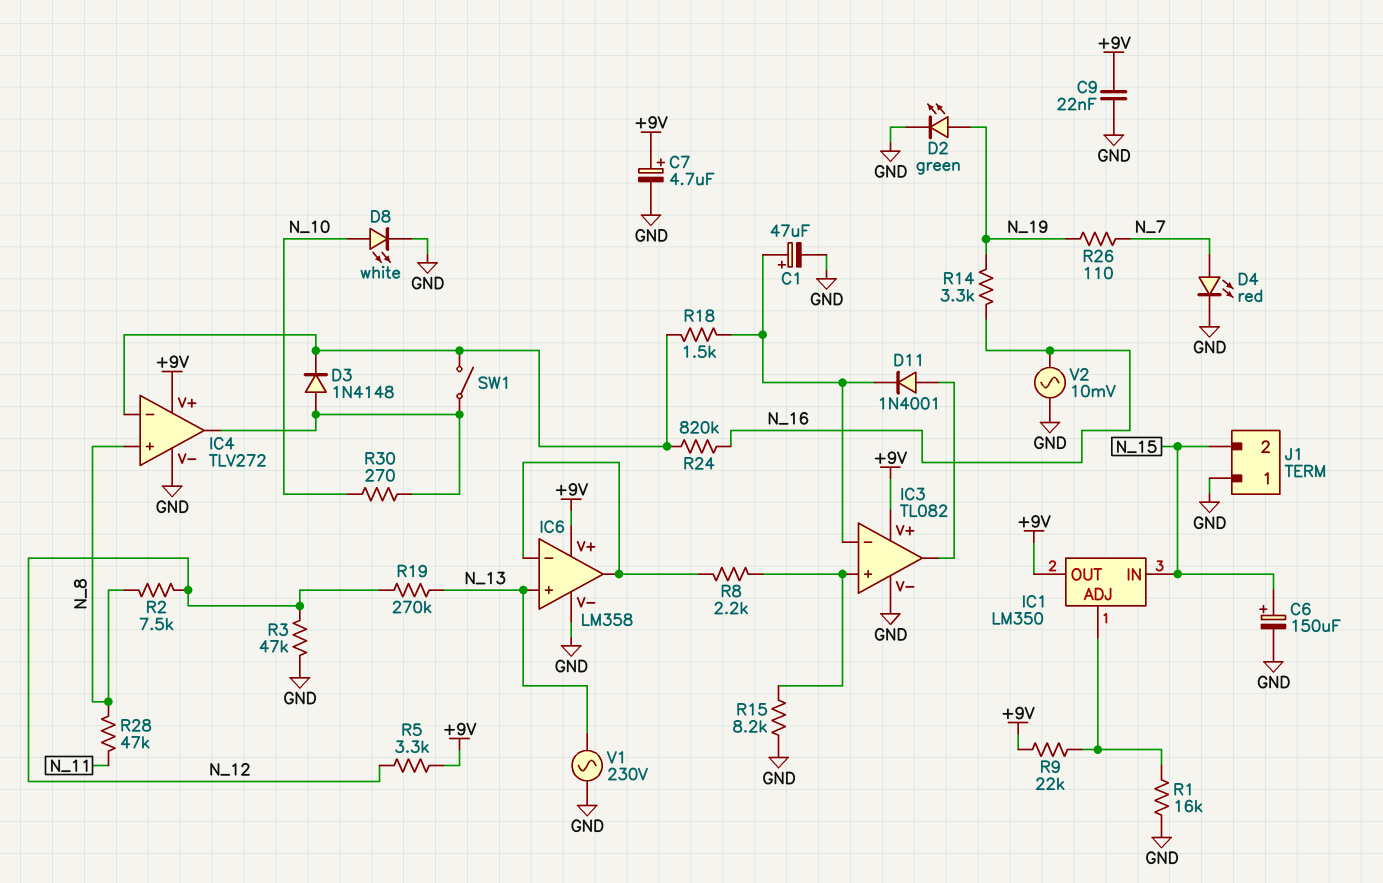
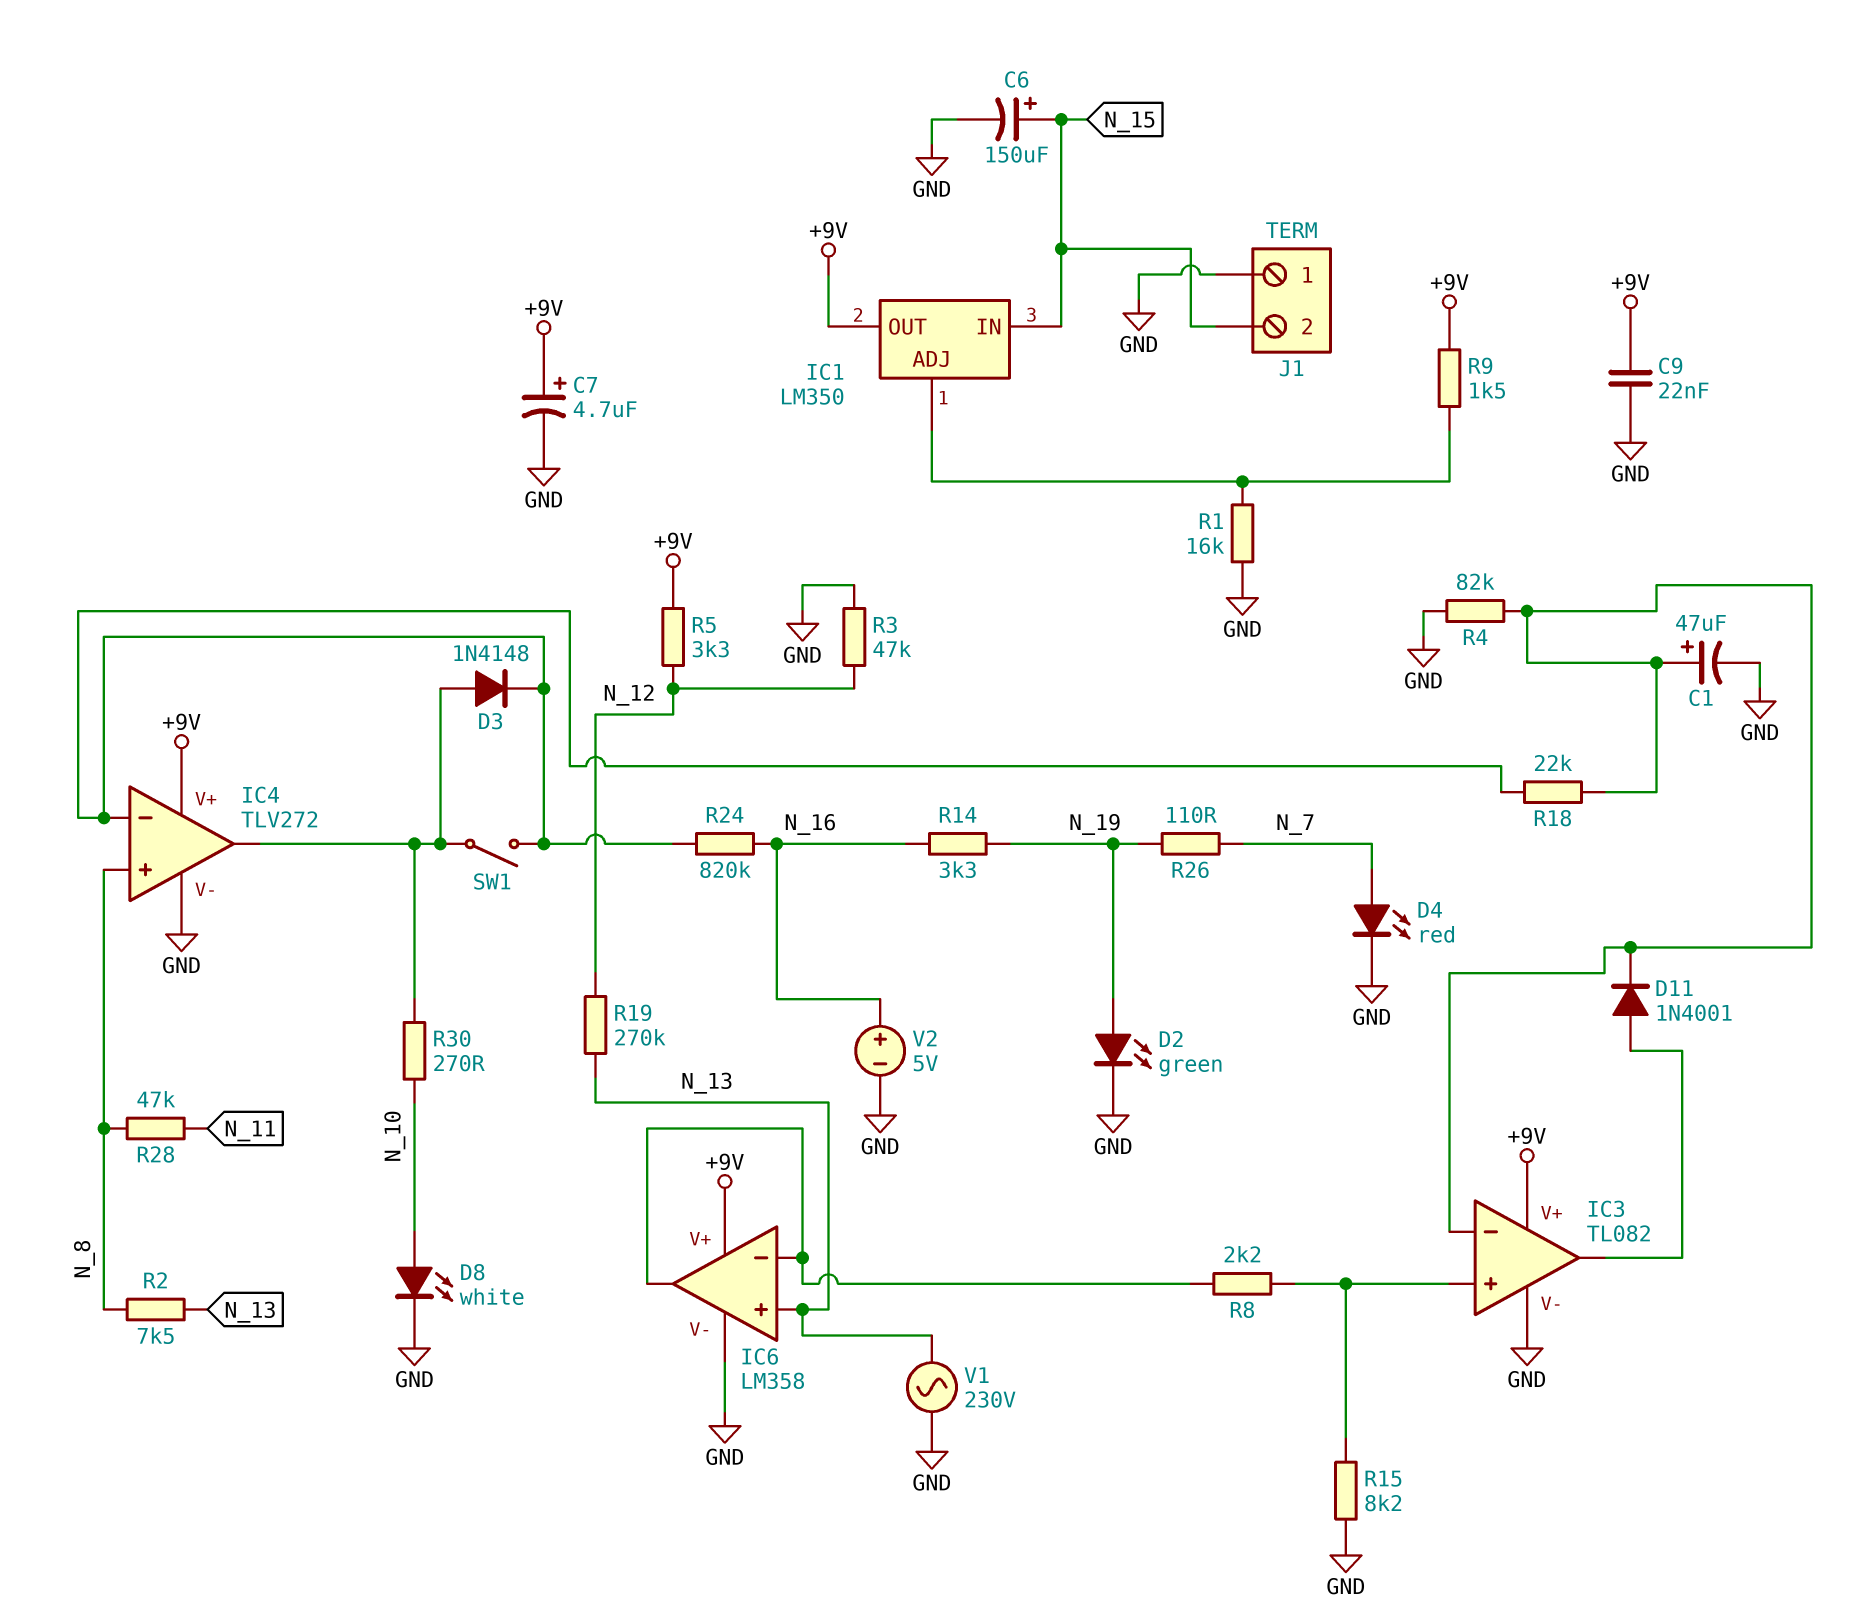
R2: 7.5k (N_8, N_12) -> 7.5k (N_8, N_13)
R4: none -> 82k (GND, IC3/in-)
R9: 22k (+9V, IC1/ADJ) -> 1.5k (+9V, IC1/ADJ)
R18: 1.5k (IC3/in-, IC4/in-) -> 22k (IC3/in-, IC4/in-)
V2: AC 10mV (GND, N_16) -> 5V (plus N_16, minus GND)

